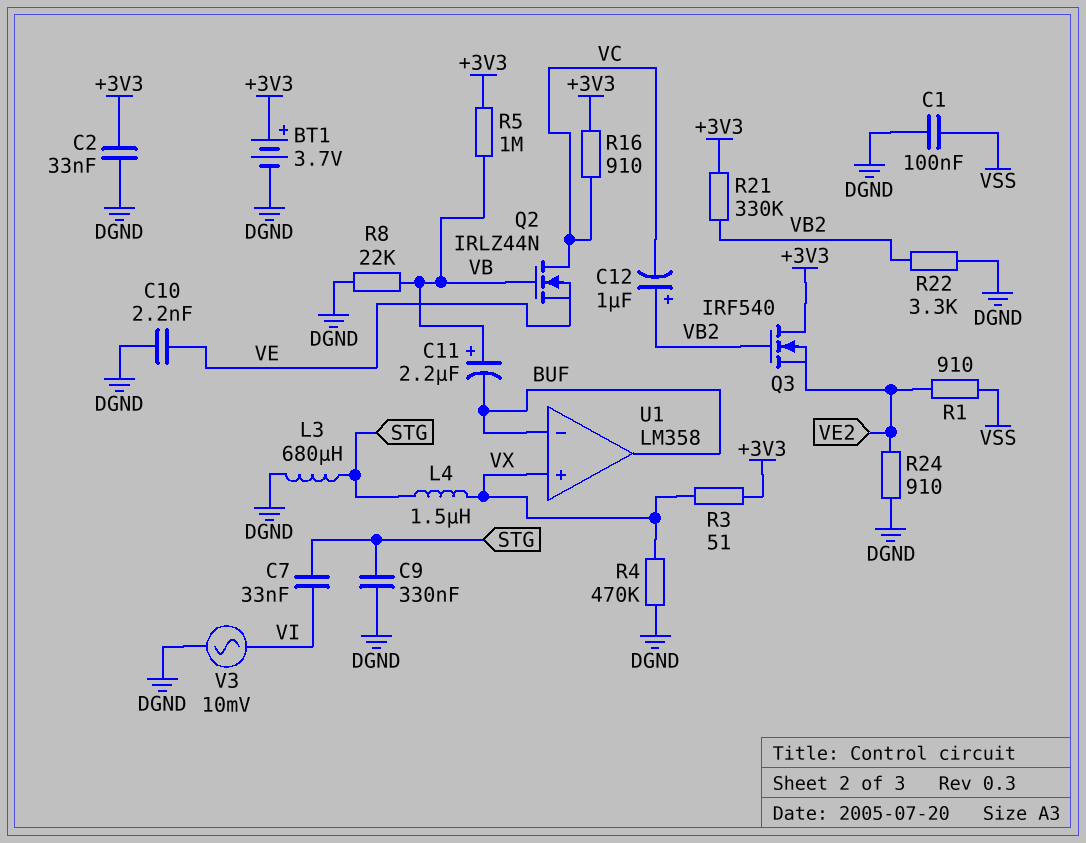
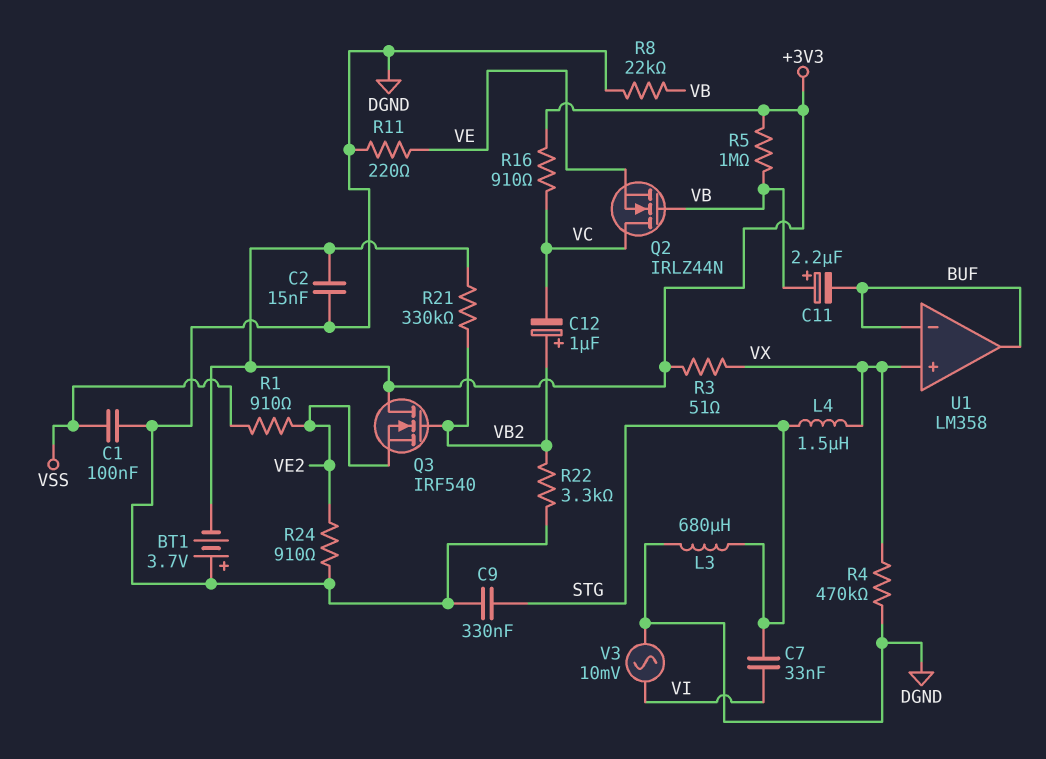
BT1: 3.7V (plus +3V3, minus DGND) -> 3.7V (plus DGND, minus +3V3)
C2: 33nF (+3V3, DGND) -> 15nF (+3V3, DGND)
C10: 2.2nF (DGND, VE) -> none
R11: none -> 220 (DGND, VE)

